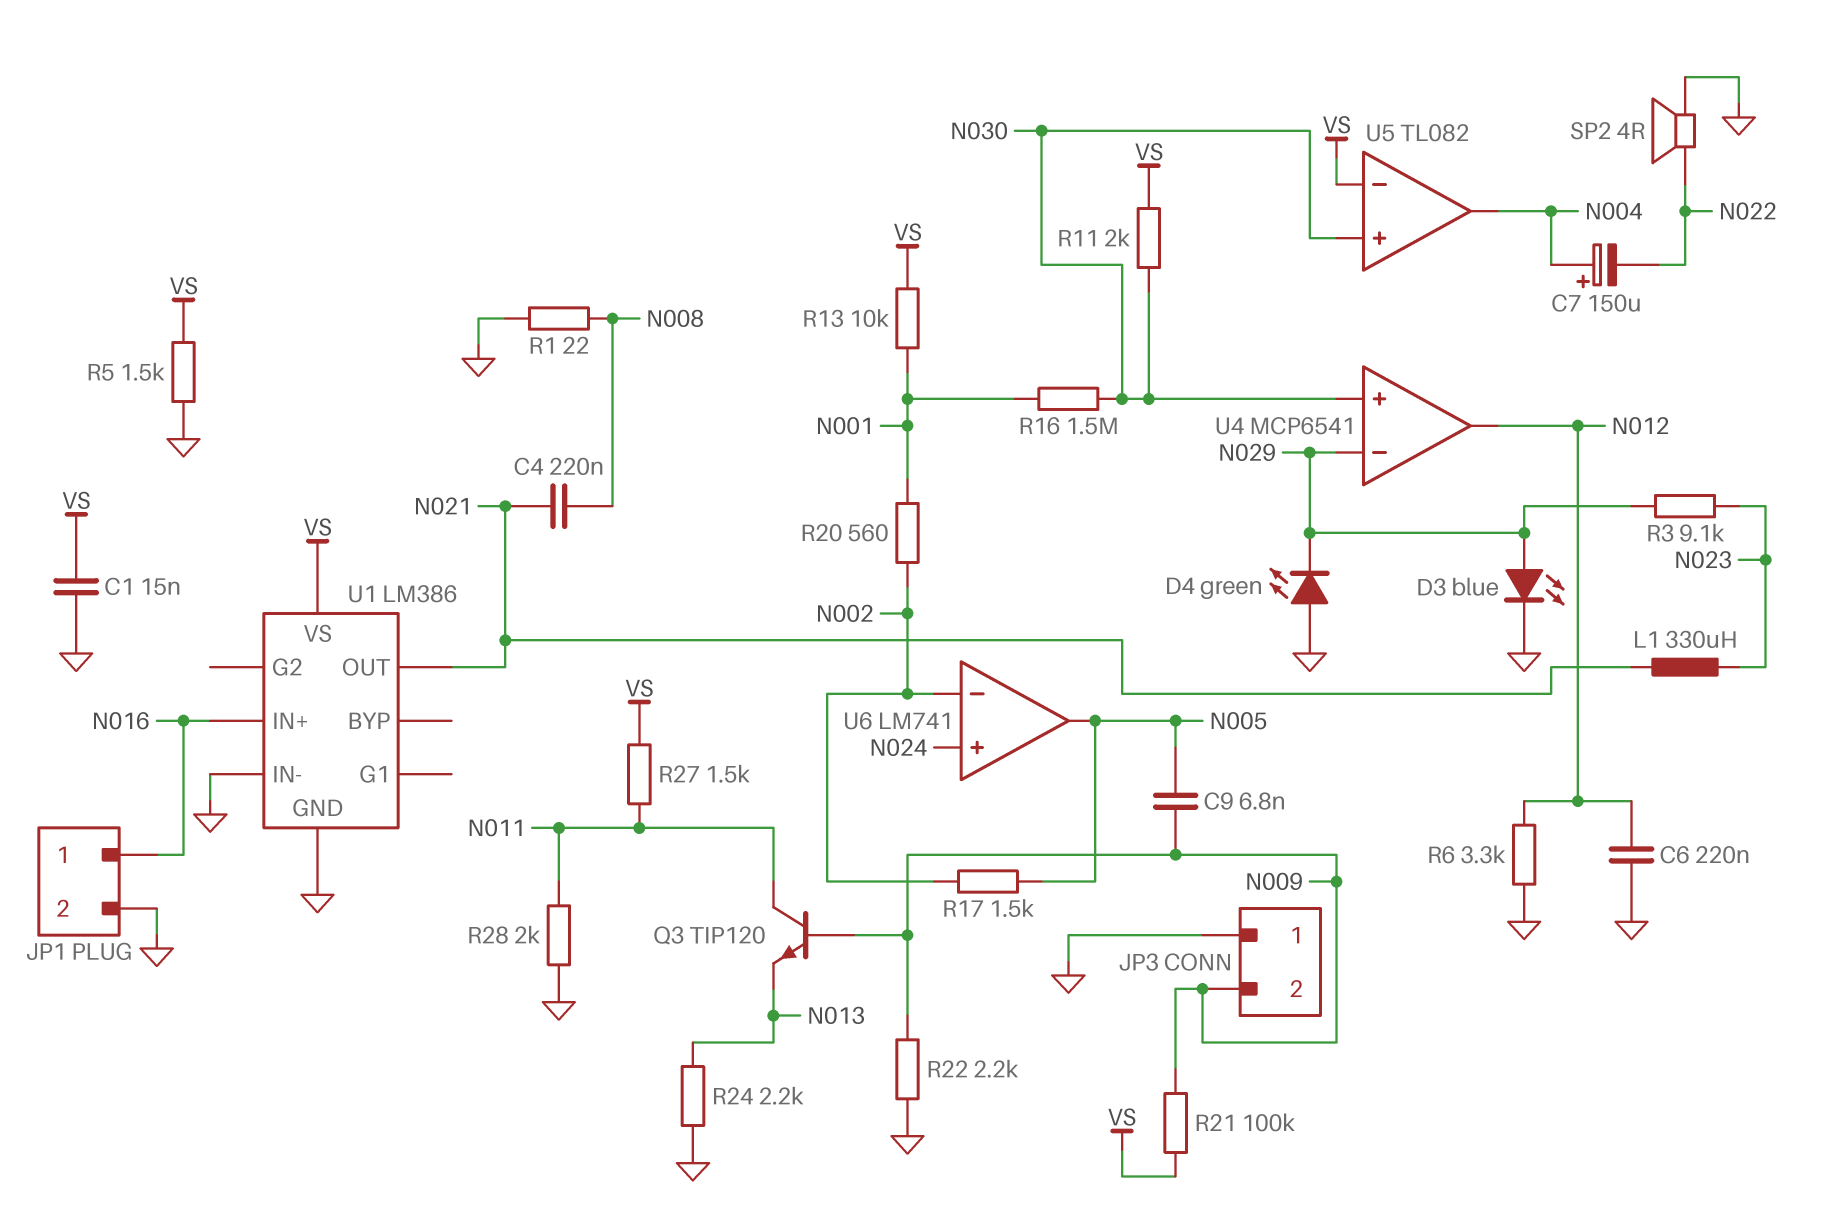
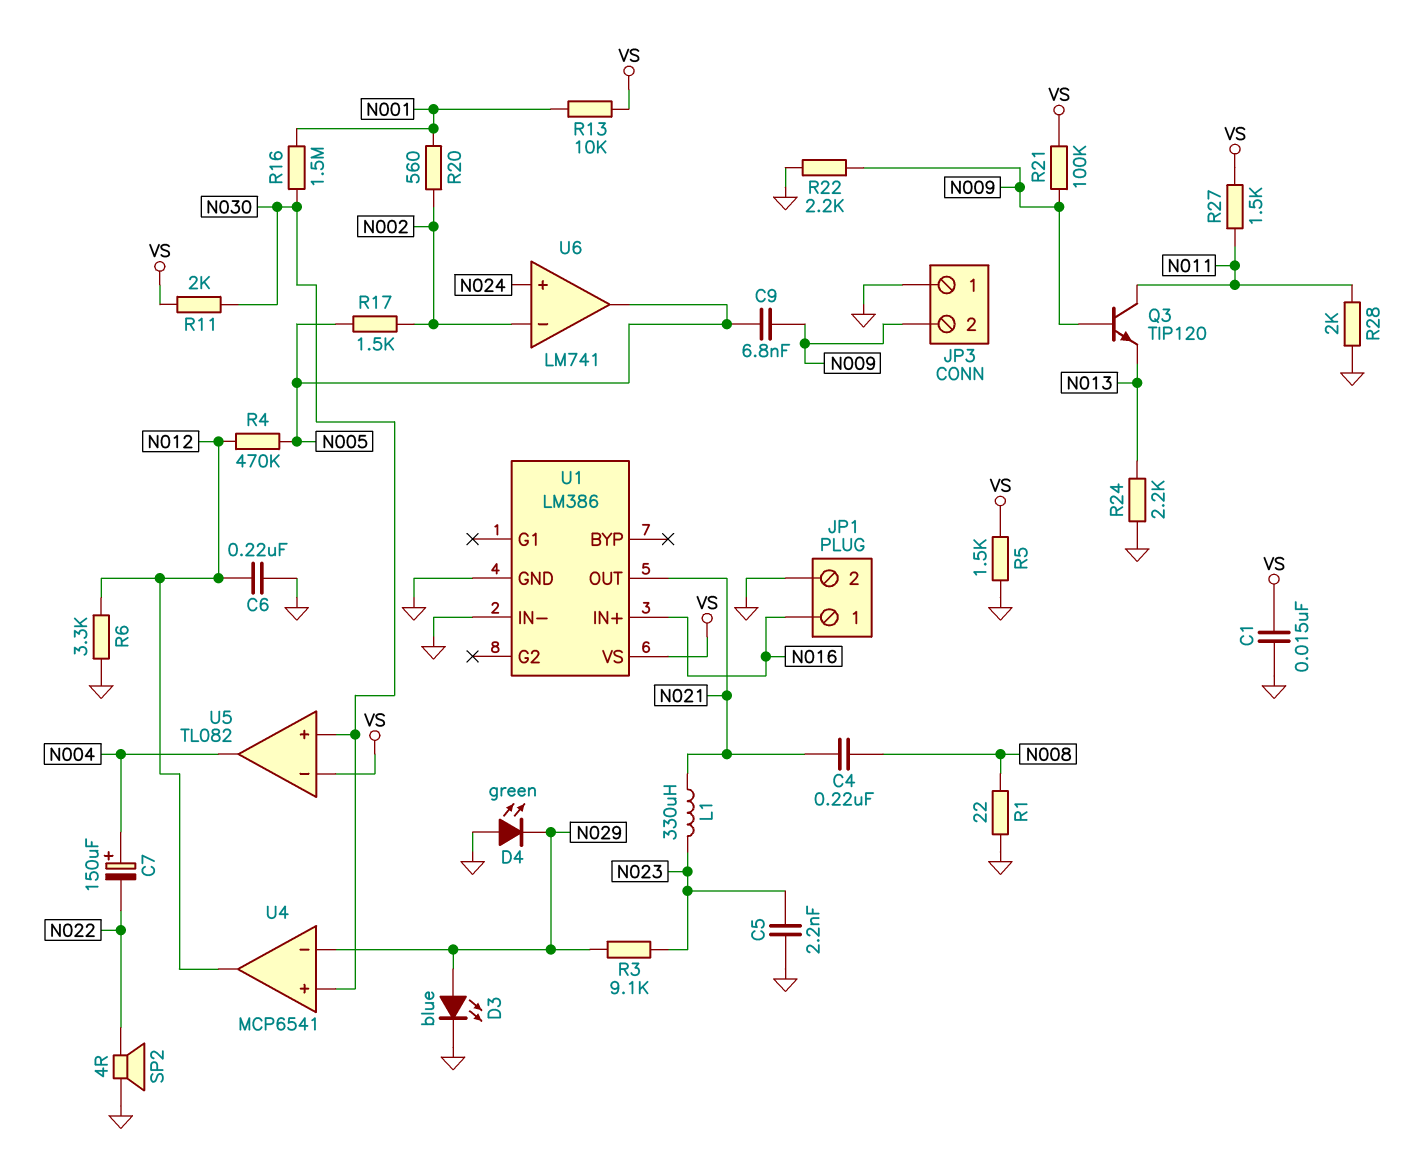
C5: none -> 2.2nF (GND, N023)
R4: none -> 470k (N005, N012)

